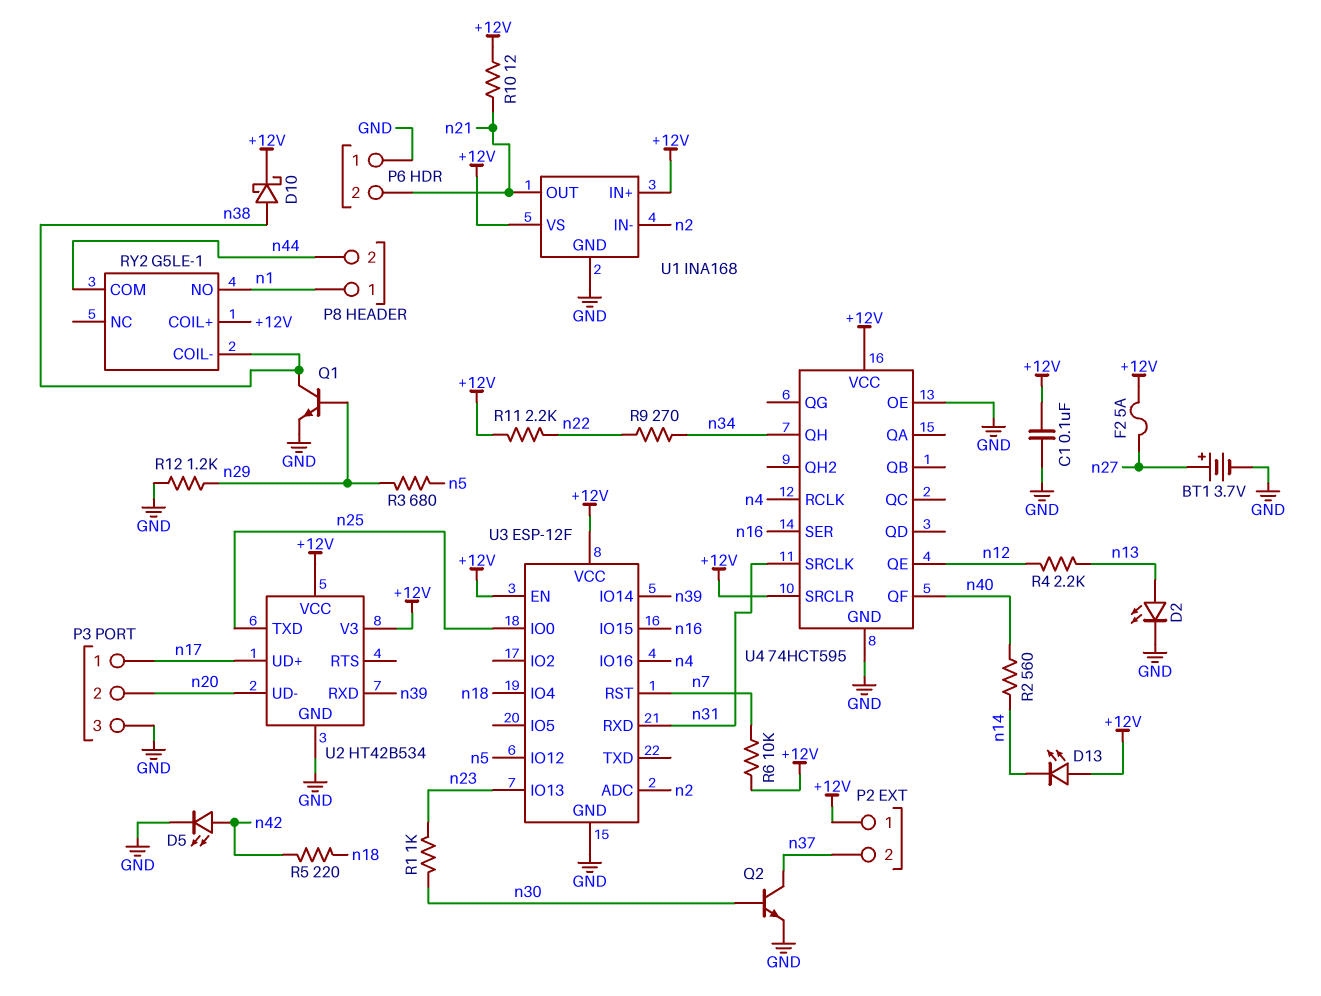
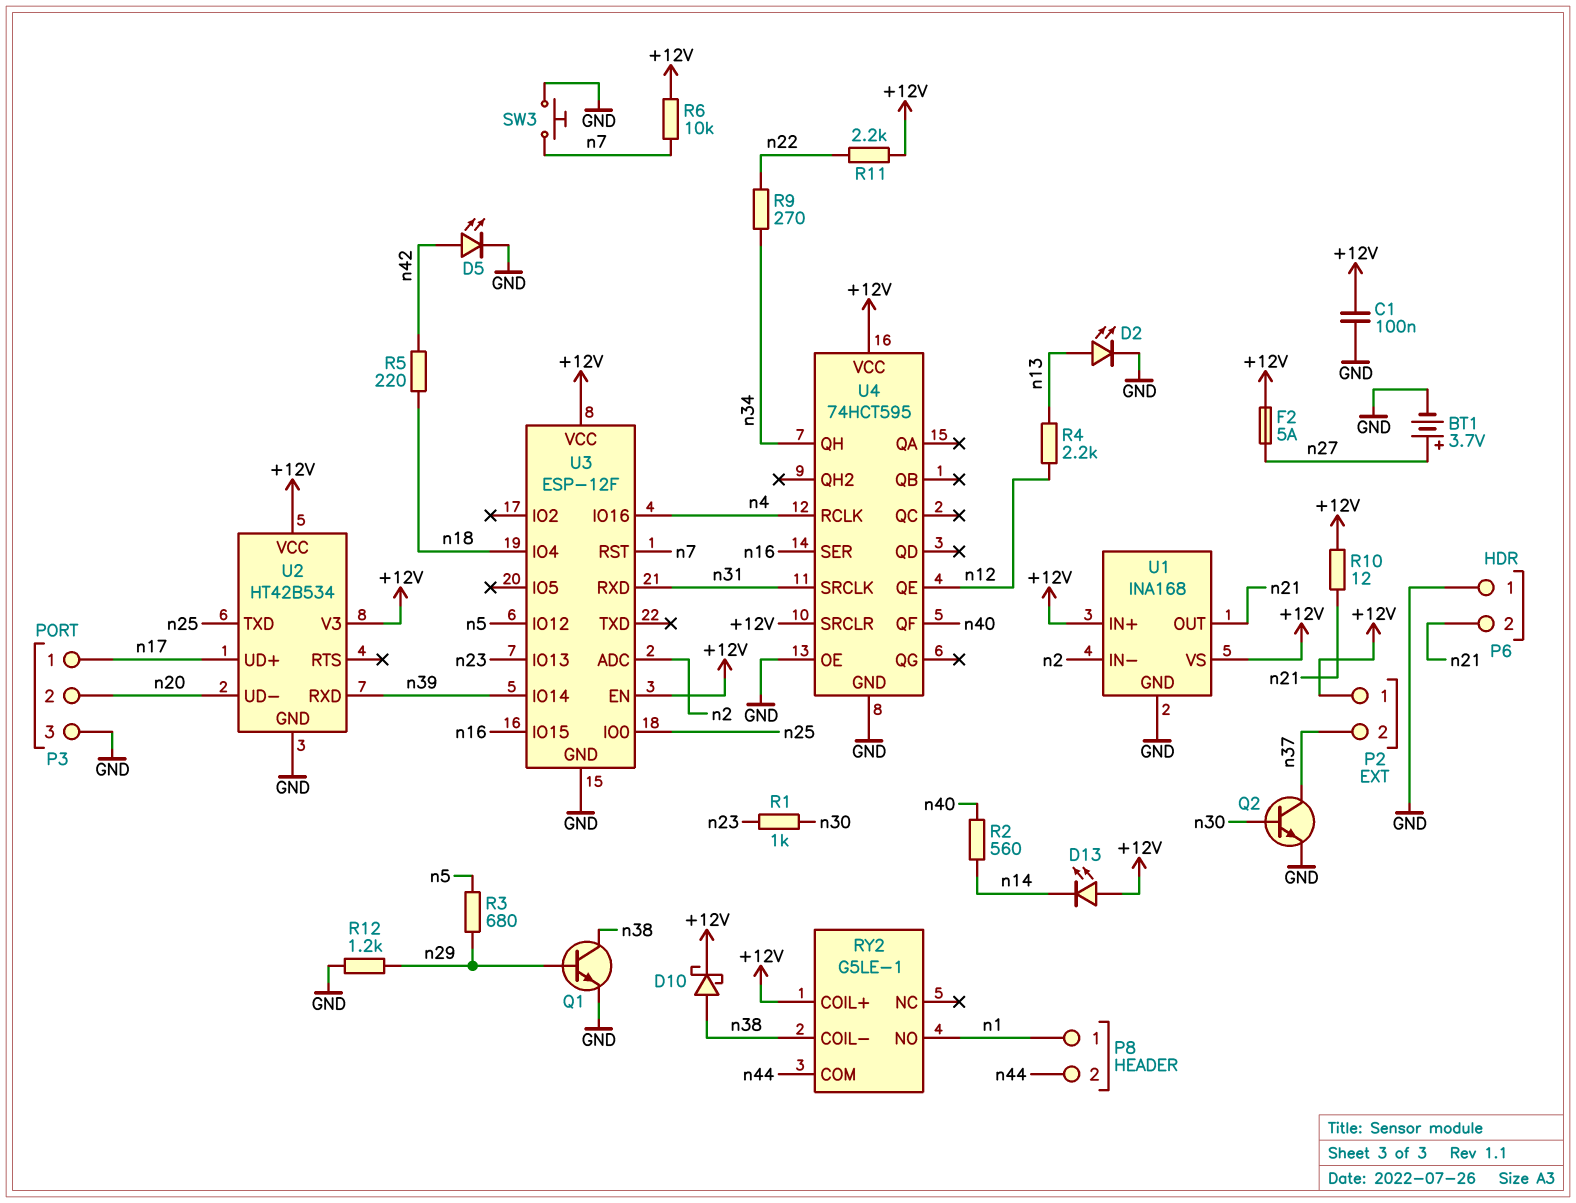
SW3: none -> button (GND, n7)

